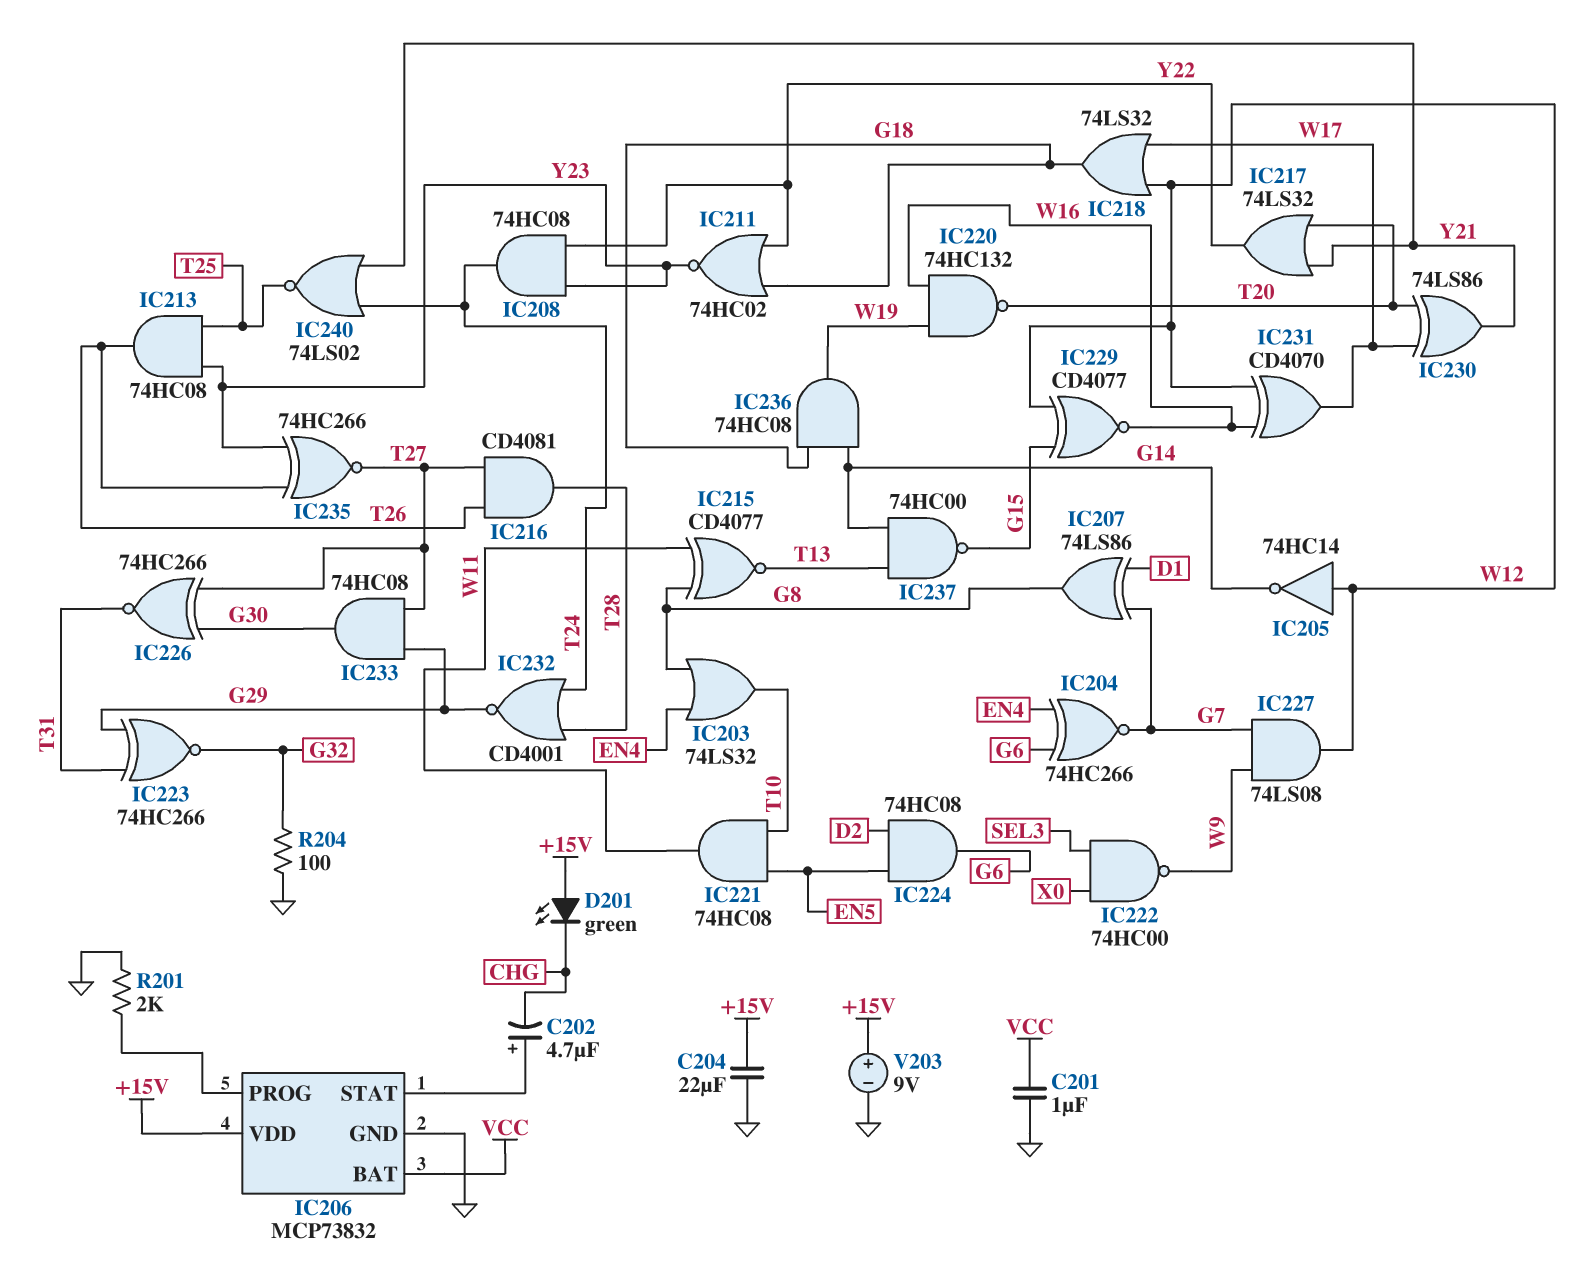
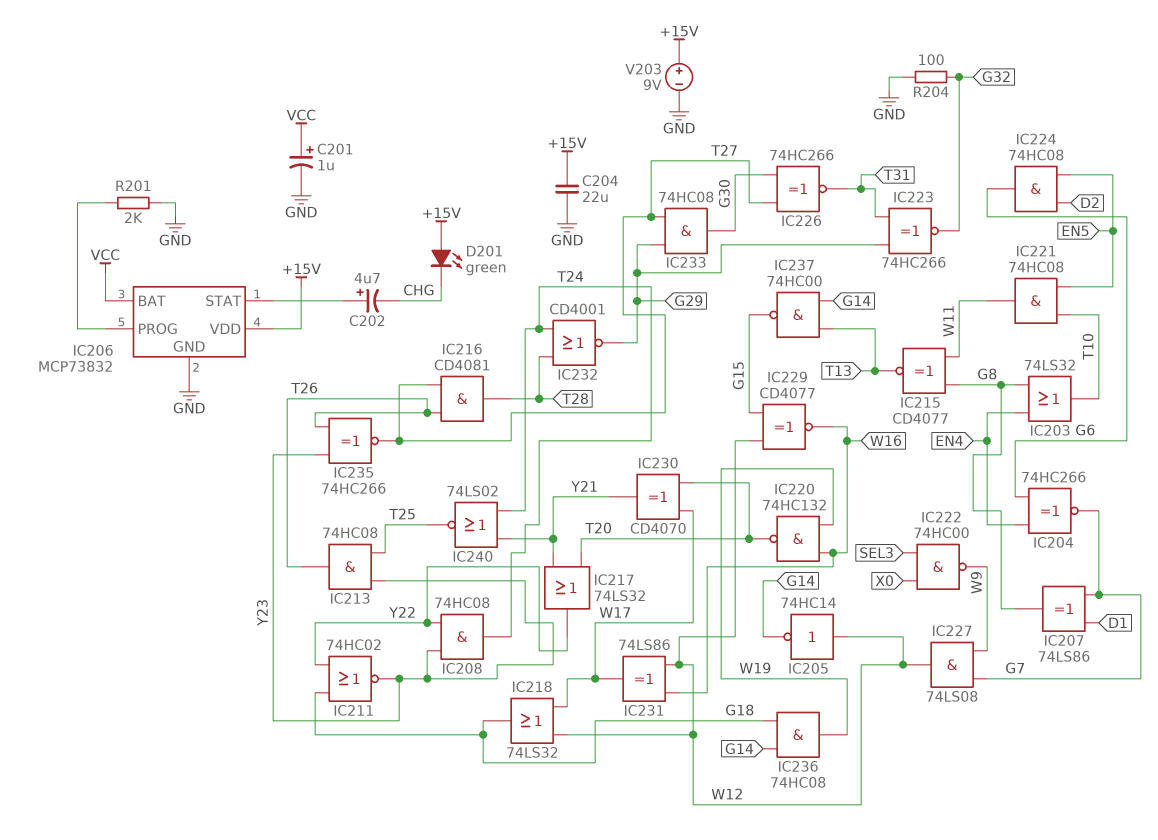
C201: 1uF (GND, VCC) -> 1uF (plus VCC, minus GND)
IC230: XOR 74LS86 (in T20, in W17, out Y21) -> XOR CD4070 (in T20, in W17, out Y21)
IC231: XOR CD4070 (in W12, in W16, out W17) -> XOR 74LS86 (in W12, in W16, out W17)

